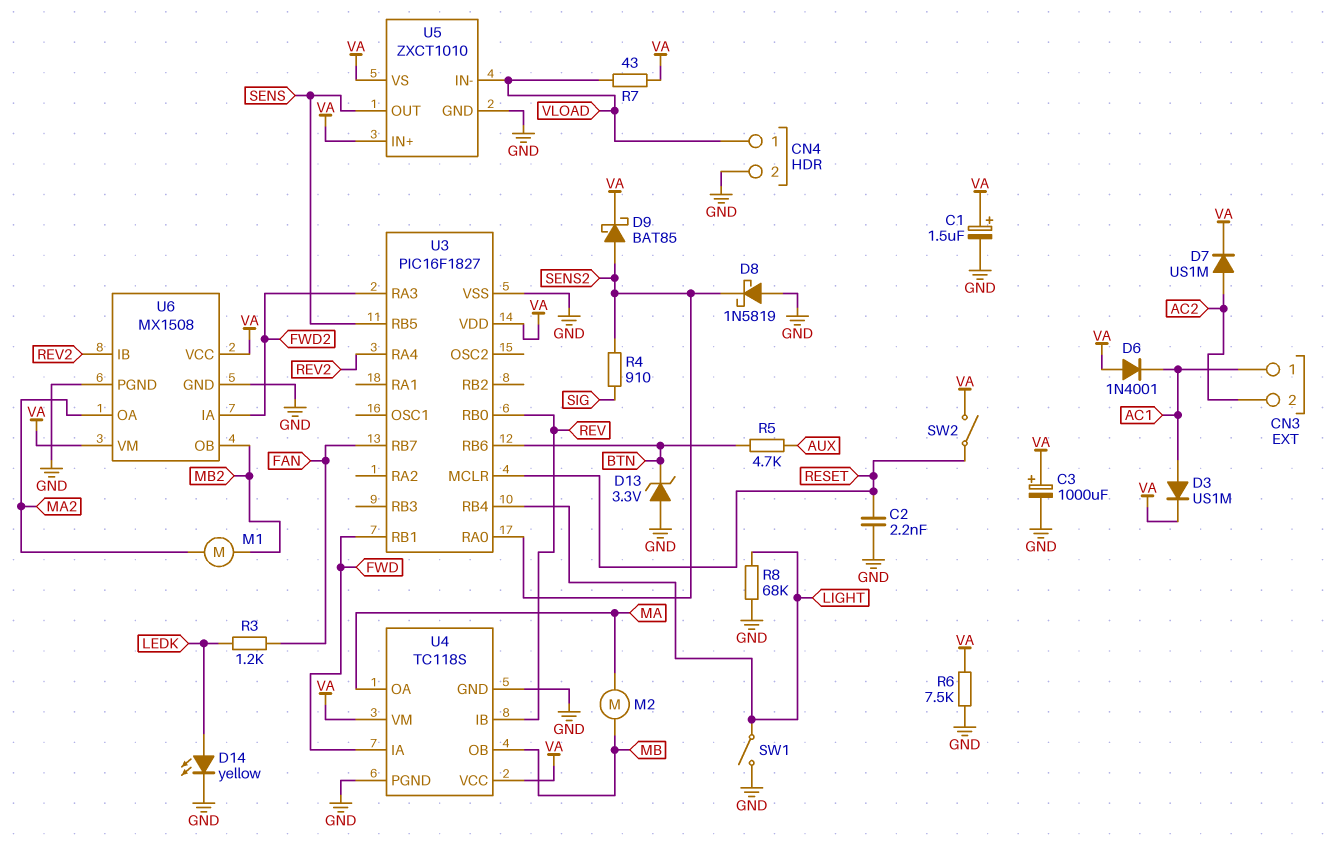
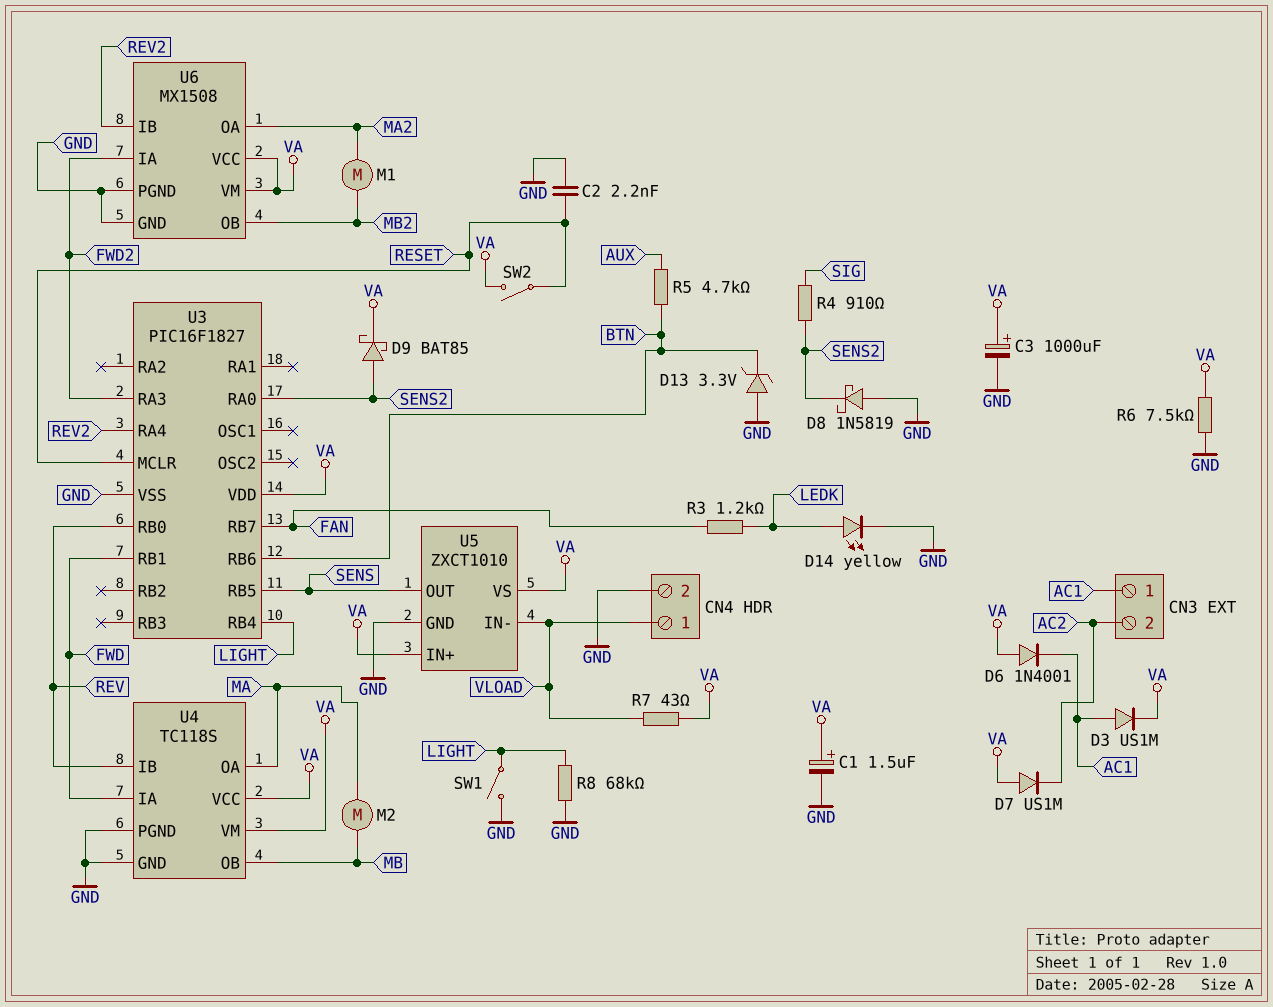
D7: diode US1M (A AC2, K VA) -> diode US1M (A VA, K AC2)

